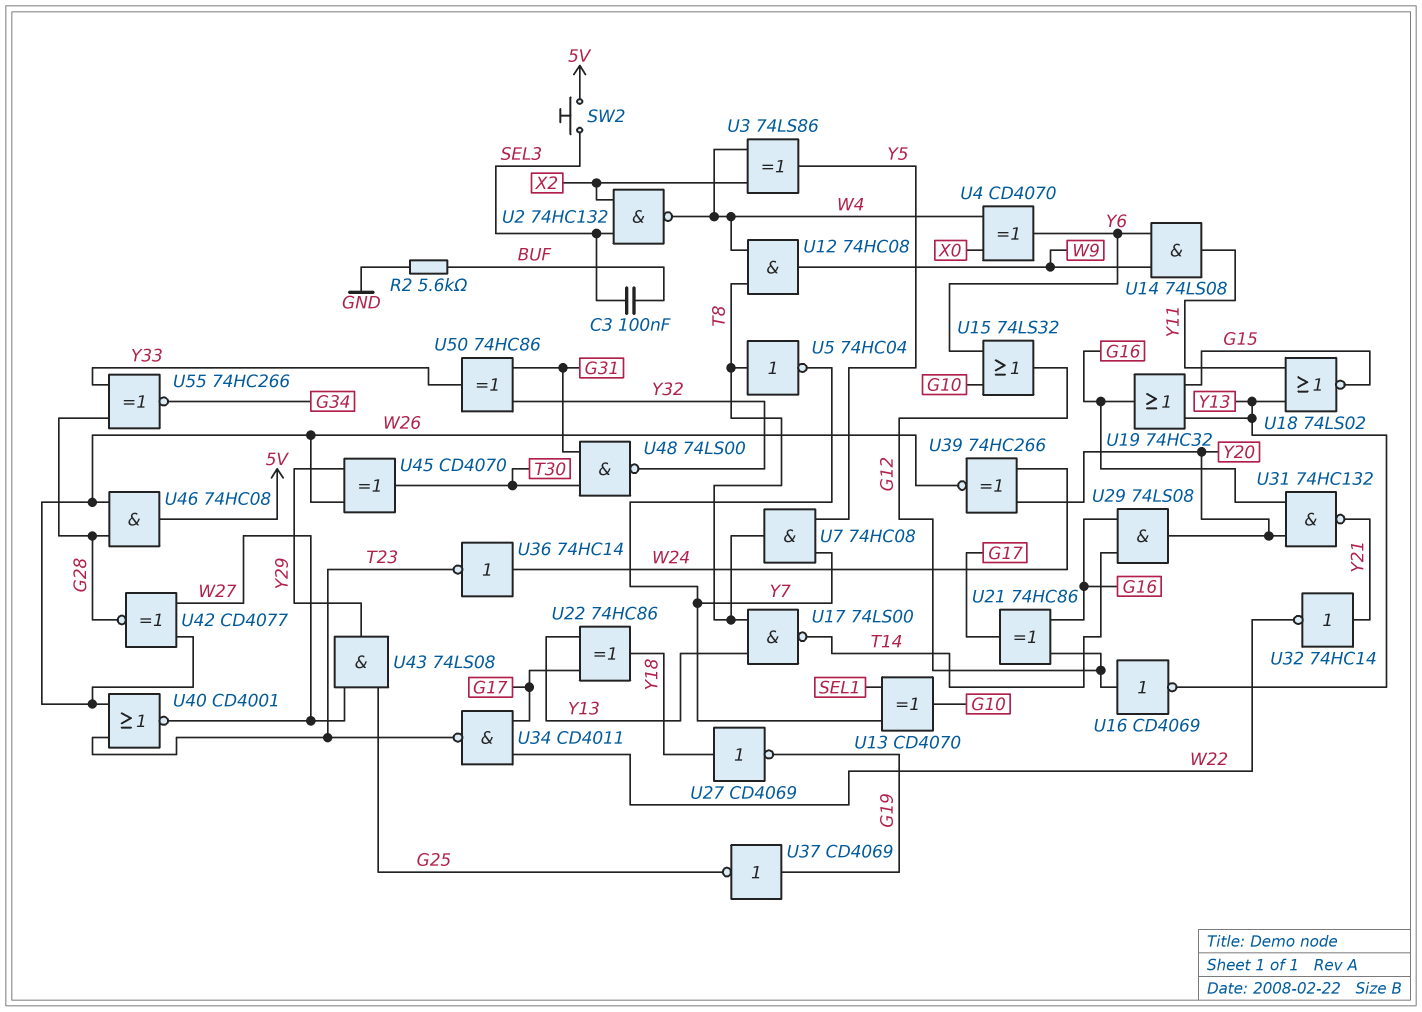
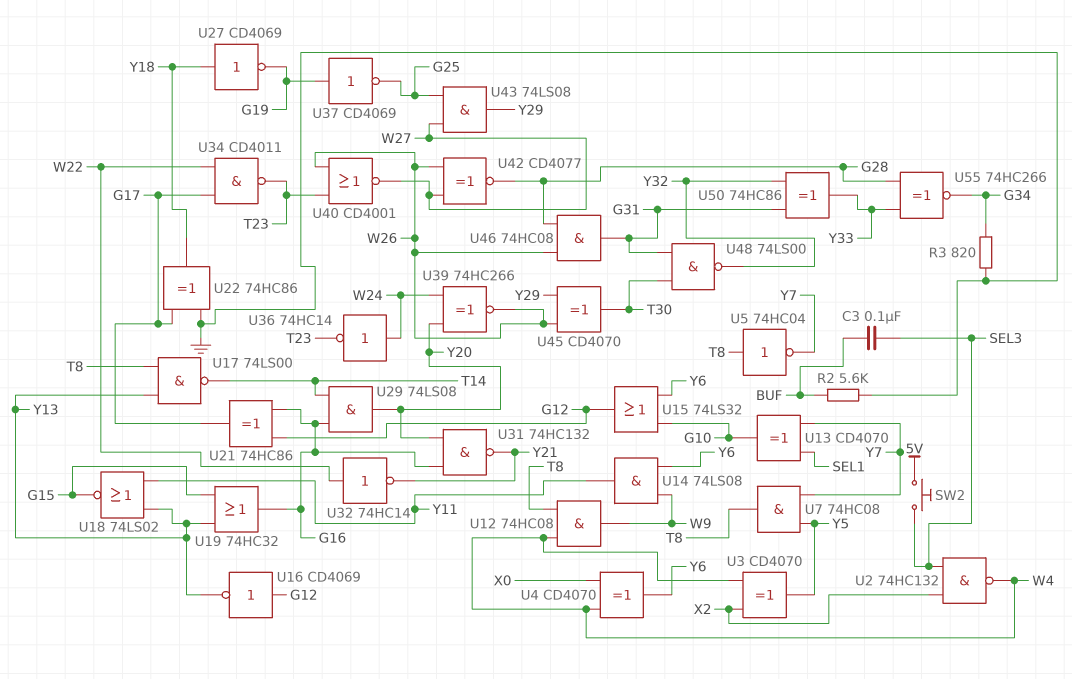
R3: none -> 820 (G34, GND)
U3: XOR 74LS86 (in W4, in X2, out Y5) -> XOR CD4070 (in W4, in X2, out Y5)
U22: XOR 74HC86 (in G17, in Y13, out Y18) -> XOR 74HC86 (in G17, in GND, out Y18)
U32: NOT 74HC14 (in Y21, out W22) -> NOT 74HC14 (in W22, out Y21)
U46: AND 74HC08 (in G28, in W26, out 5V) -> AND 74HC08 (in G28, in W26, out G31)

